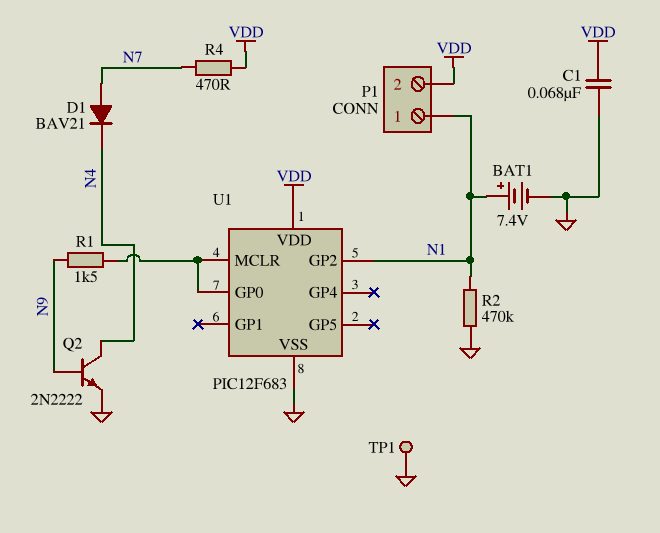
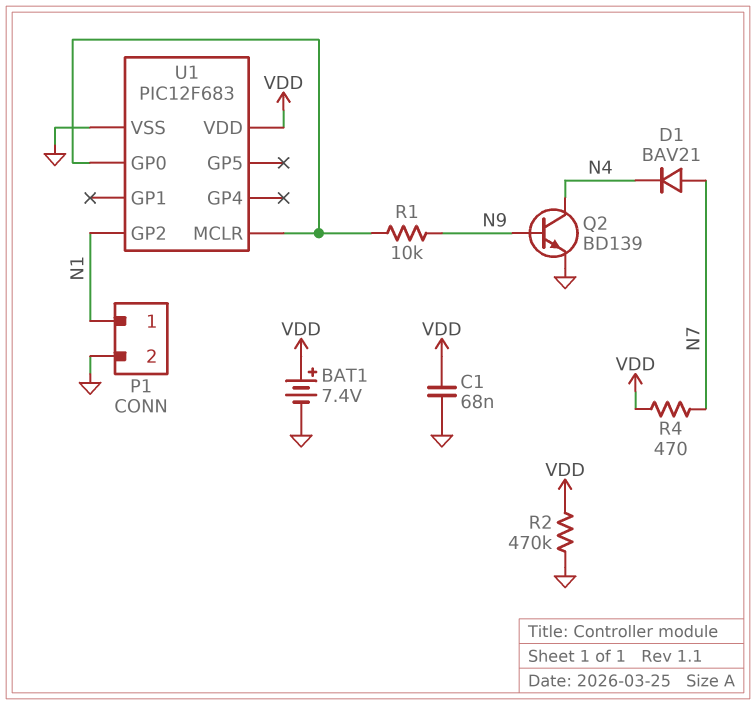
BAT1: 7.4V (plus N1, minus GND) -> 7.4V (plus VDD, minus GND)
P1 pin 2: VDD -> GND
Q2: NPN 2N2222 (B N9, C N4, E GND) -> NPN BD139 (B N9, C N4, E GND)
R1: 1.5k (N9, U1/GP0) -> 10k (N9, U1/GP0)
R2: 470k (GND, N1) -> 470k (GND, VDD)
TP1: test point (GND) -> none

